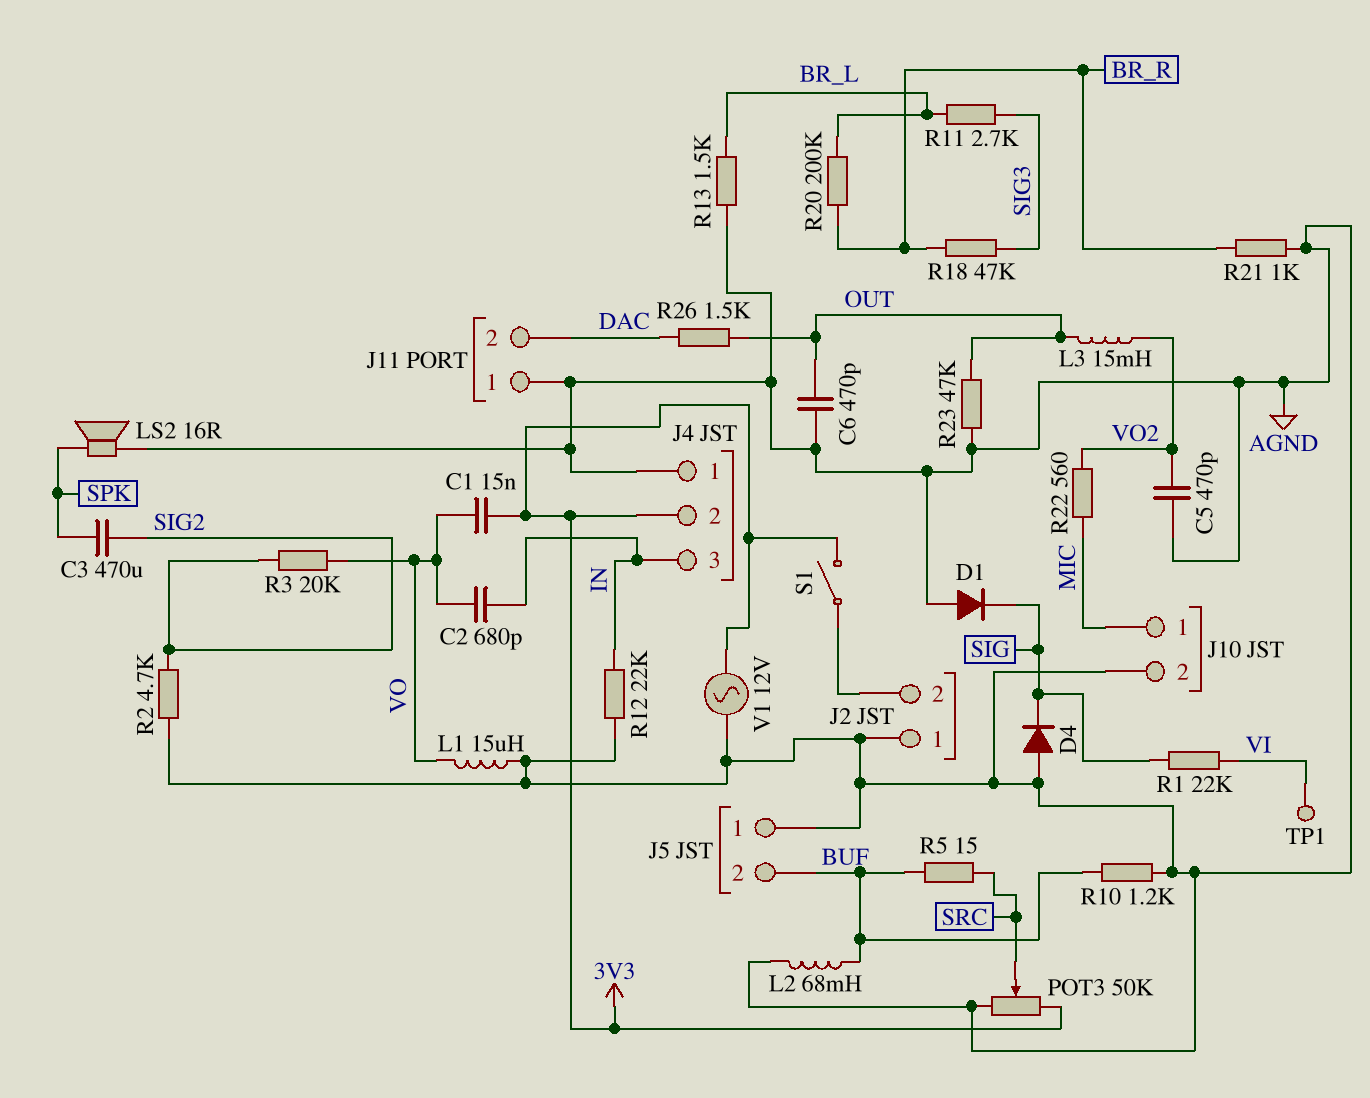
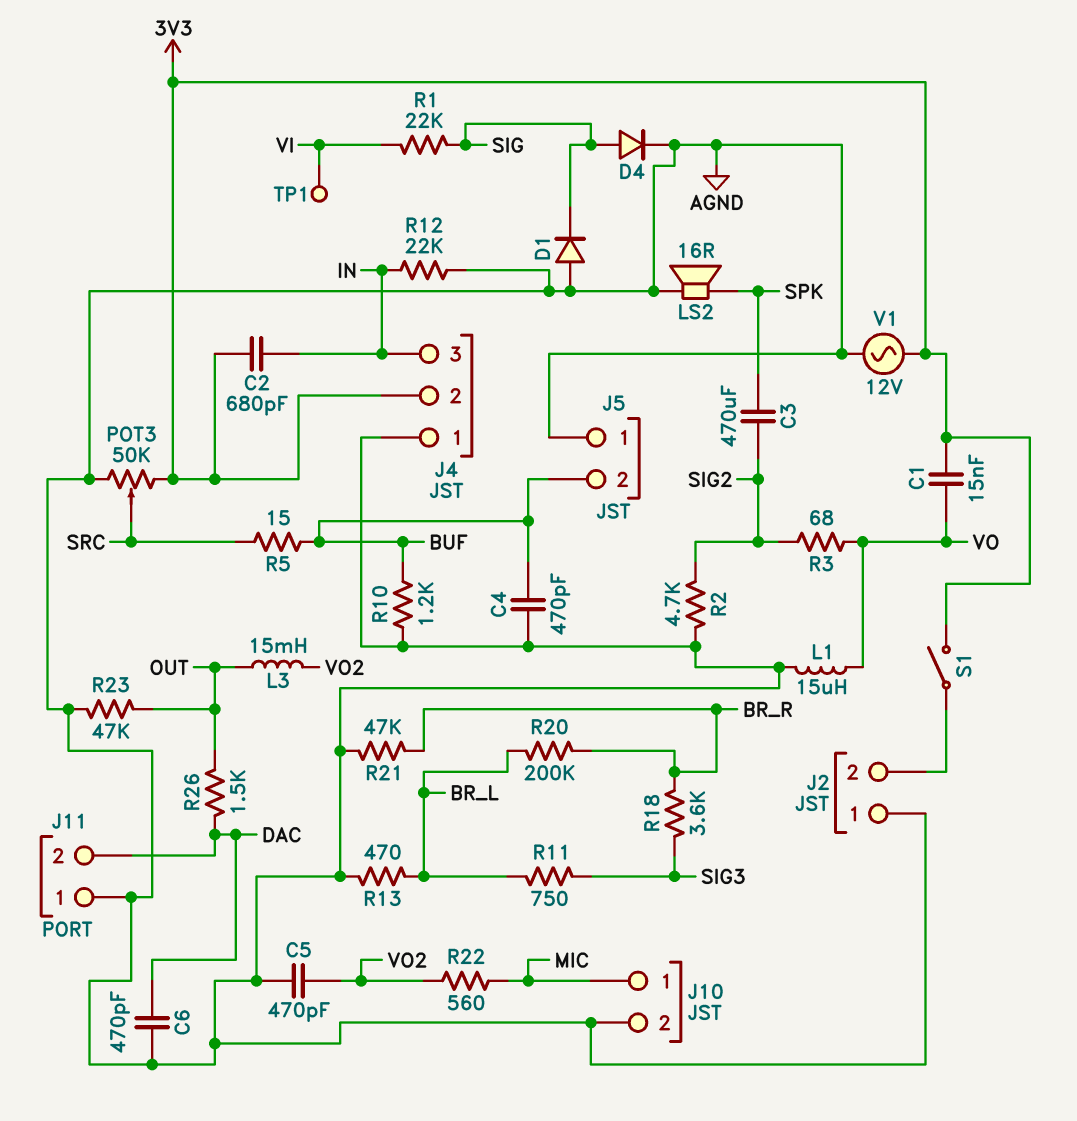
C2: 680pF (IN, VO) -> 680pF (3V3, IN)
C4: none -> 470pF (AGND, BUF)
C6: 470pF (AGND, OUT) -> 470pF (AGND, DAC)
D4: diode (A AGND, K SIG) -> diode (A SIG, K AGND)
L2: 68mH (AGND, BUF) -> none
R3: 20k (SIG2, VO) -> 68 (SIG2, VO)
R11: 2.7k (BR_L, SIG3) -> 750 (BR_L, SIG3)
R13: 1.5k (AGND, BR_L) -> 470 (AGND, BR_L)
R18: 47k (BR_R, SIG3) -> 3.6k (BR_R, SIG3)
R21: 1k (AGND, BR_R) -> 47k (AGND, BR_R)

